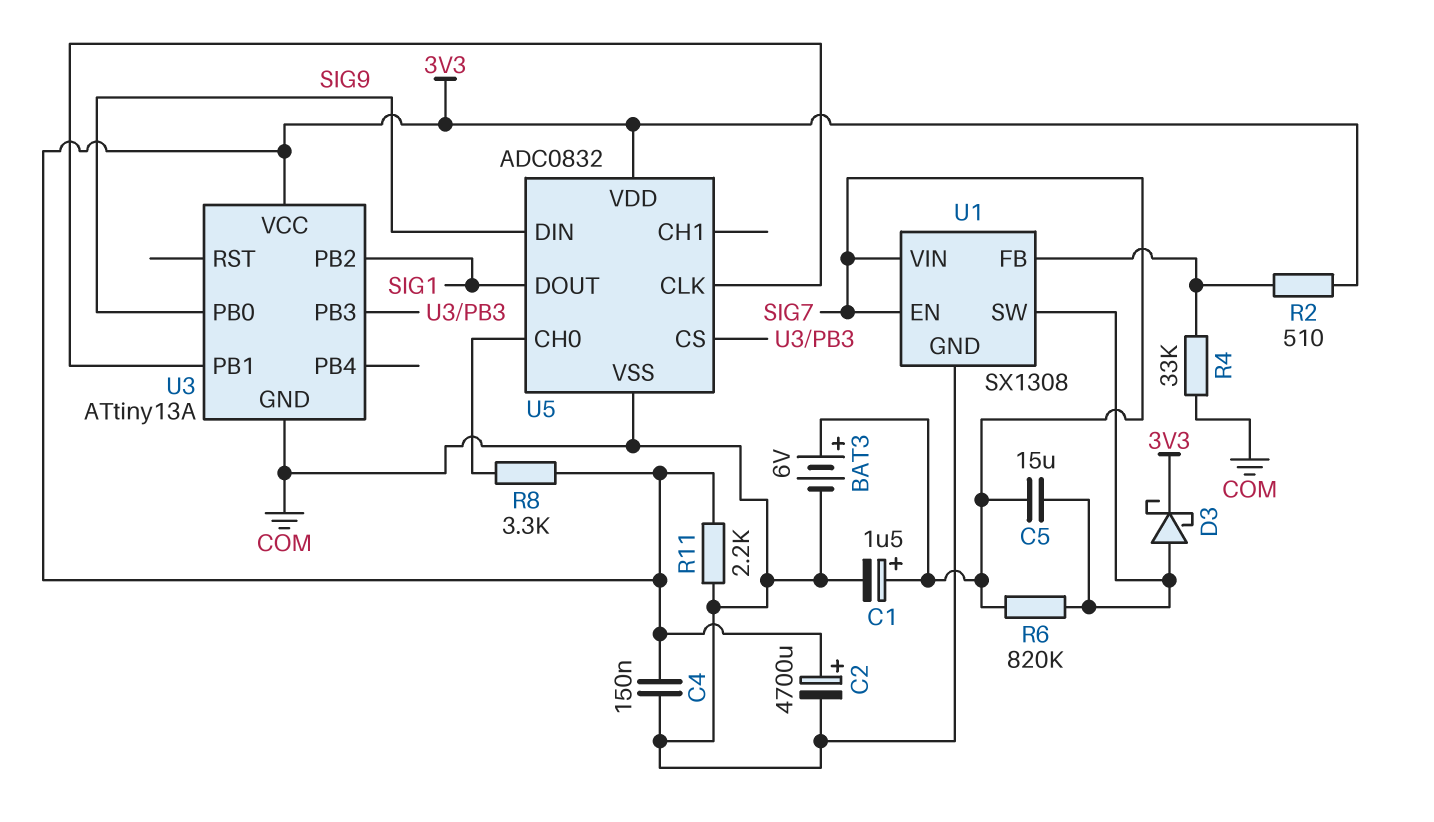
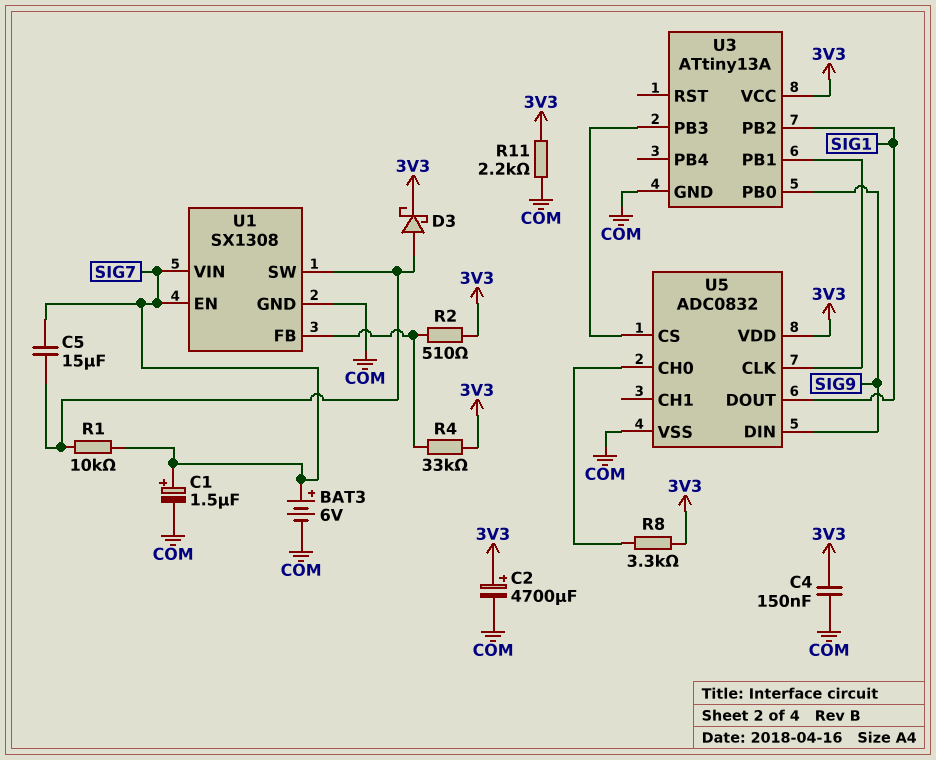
R1: none -> 10k (SIG7, U1/SW)
R4: 33k (COM, U1/FB) -> 33k (3V3, U1/FB)
R6: 820k (SIG7, U1/SW) -> none

